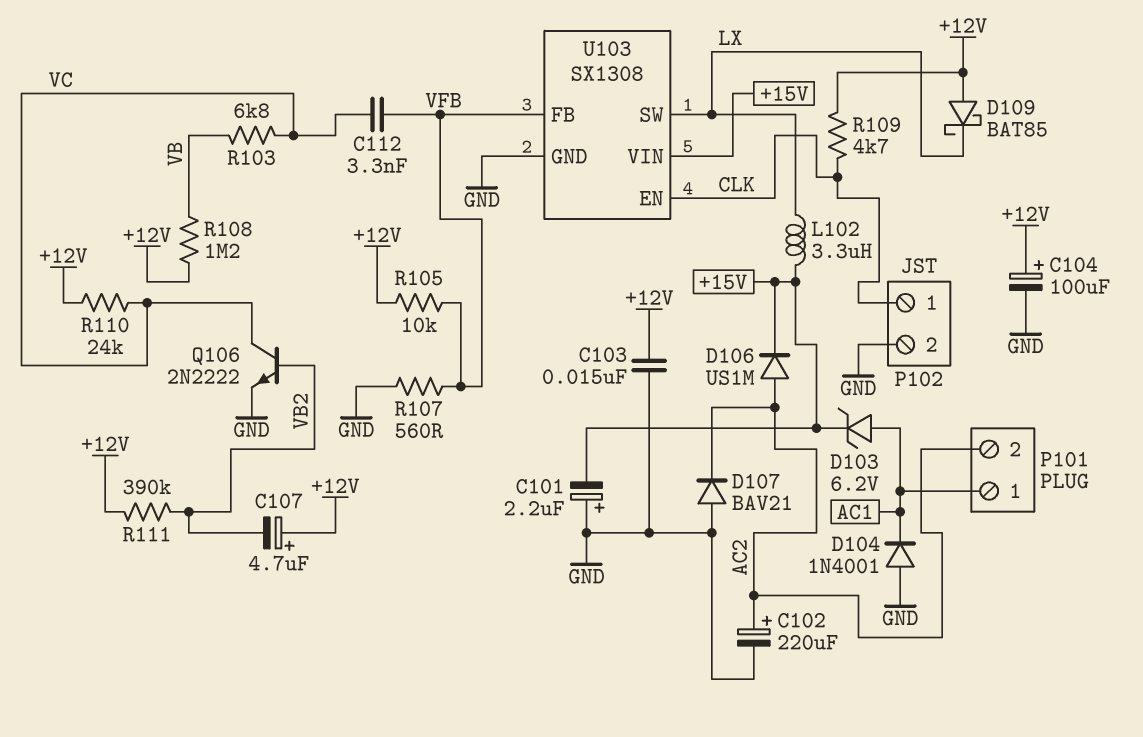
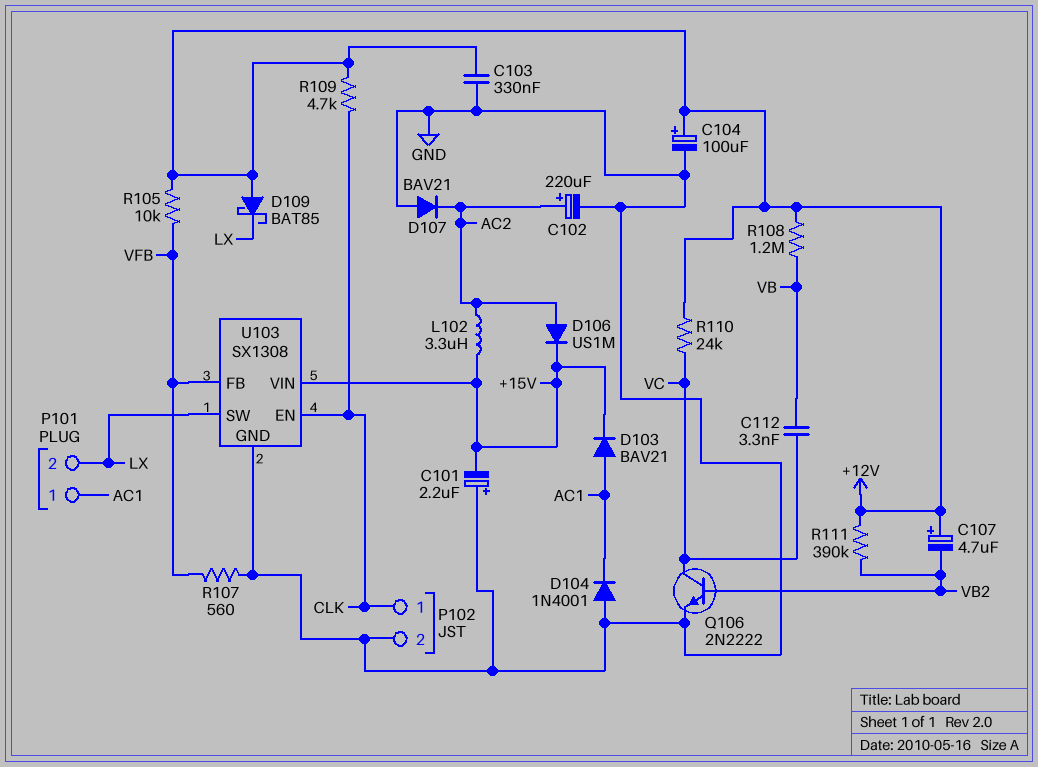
C103: 15nF (+12V, GND) -> 330nF (+12V, GND)
C112: 3.3nF (VC, VFB) -> 3.3nF (VB, VC)
D103: zener 6.2V (A AC1, K +15V) -> diode BAV21 (A AC1, K +15V)
L102: 3.3uH (+15V, LX) -> 3.3uH (+15V, AC2)
P101 pin 2: AC2 -> LX
R103: 6.8k (VB, VC) -> none

